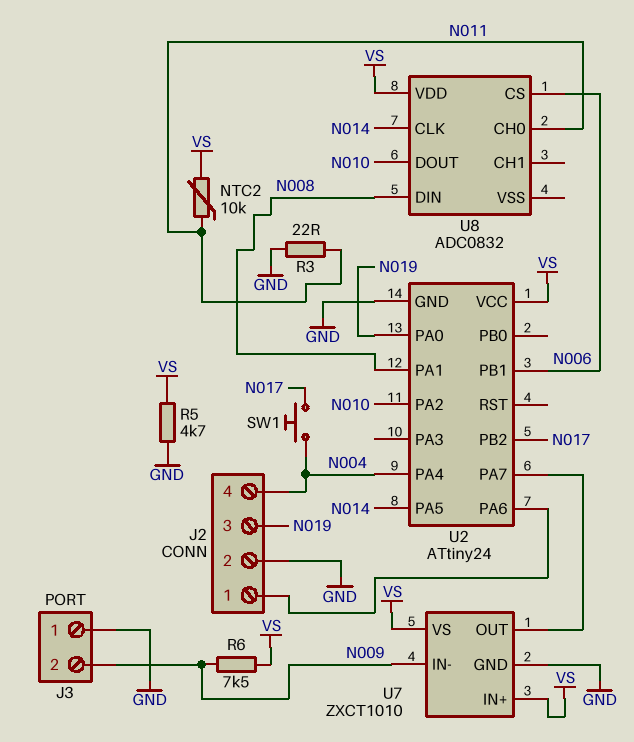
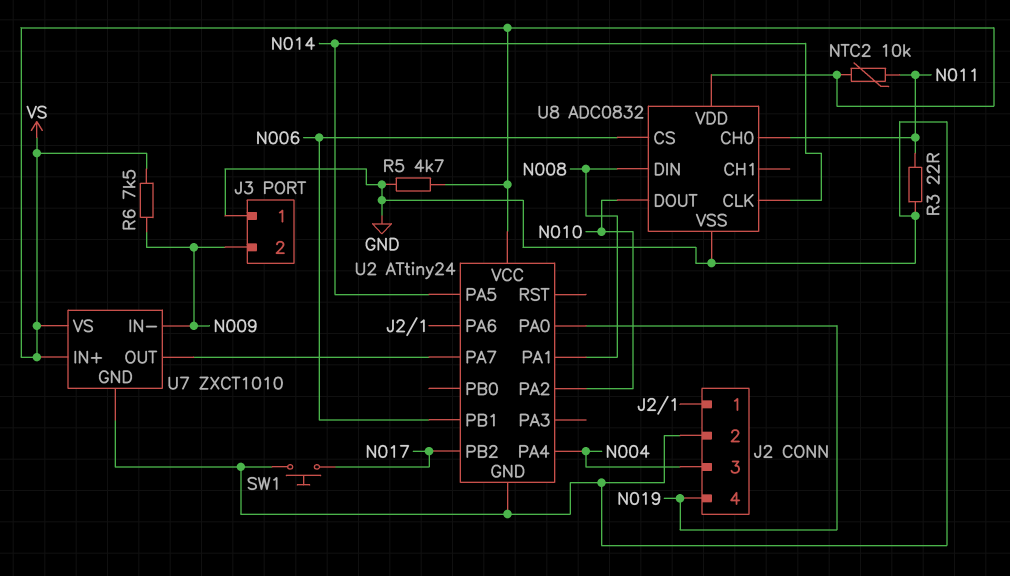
J2 pin 3: N019 -> N004
J2 pin 4: N004 -> N019
SW1: button (N004, N017) -> button (GND, N017)
U8 pin VSS: none -> GND

